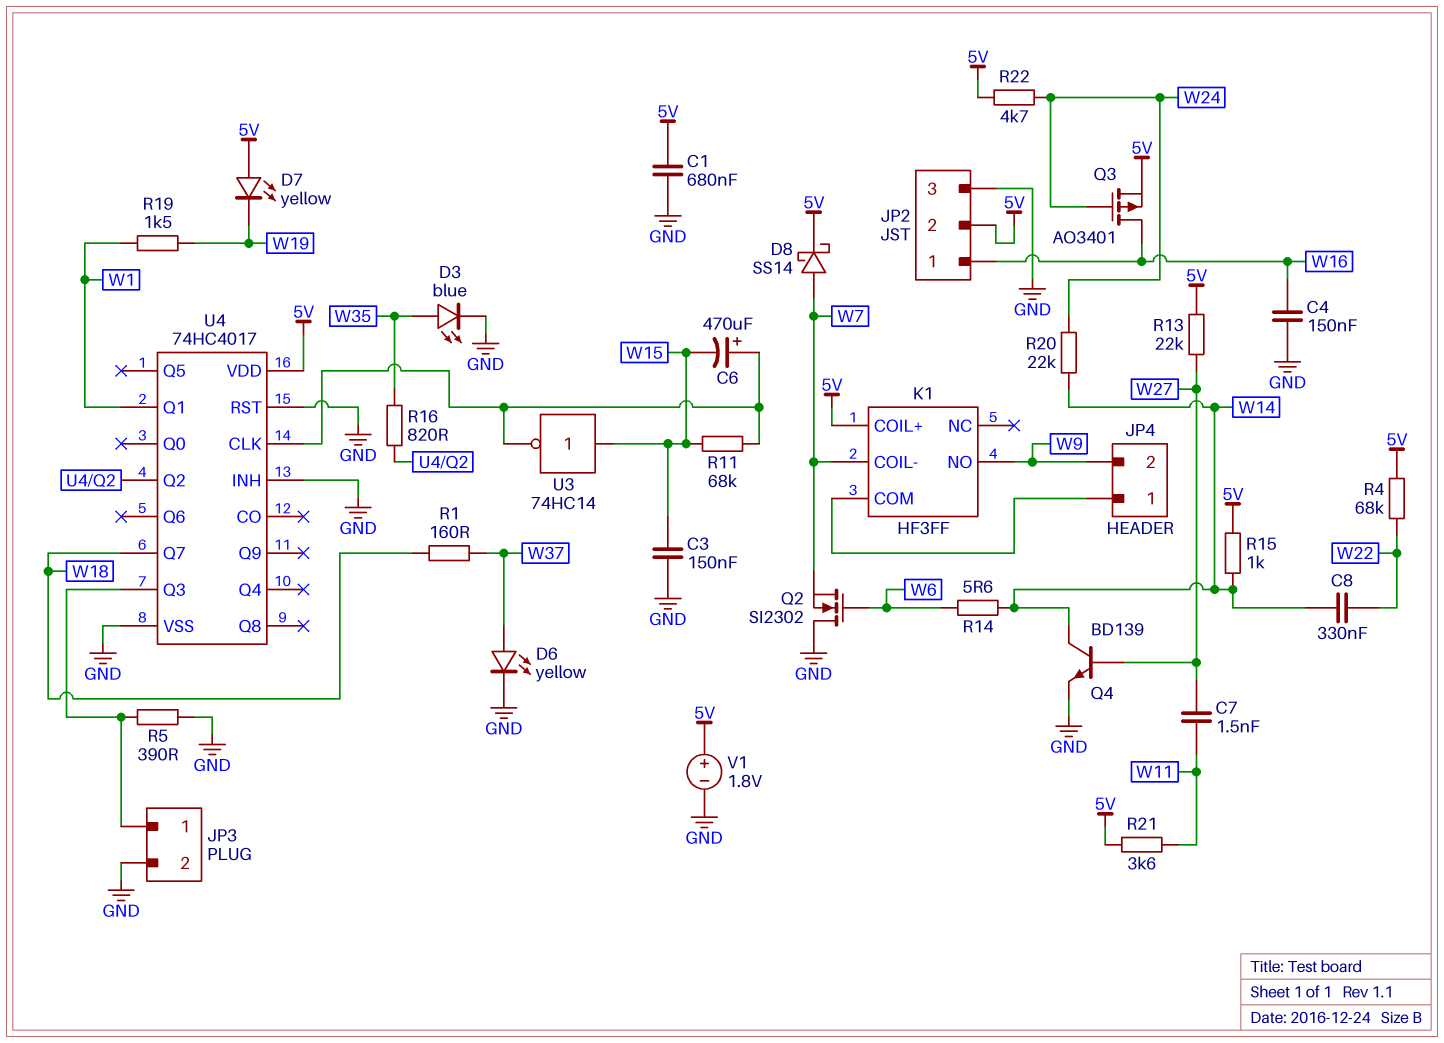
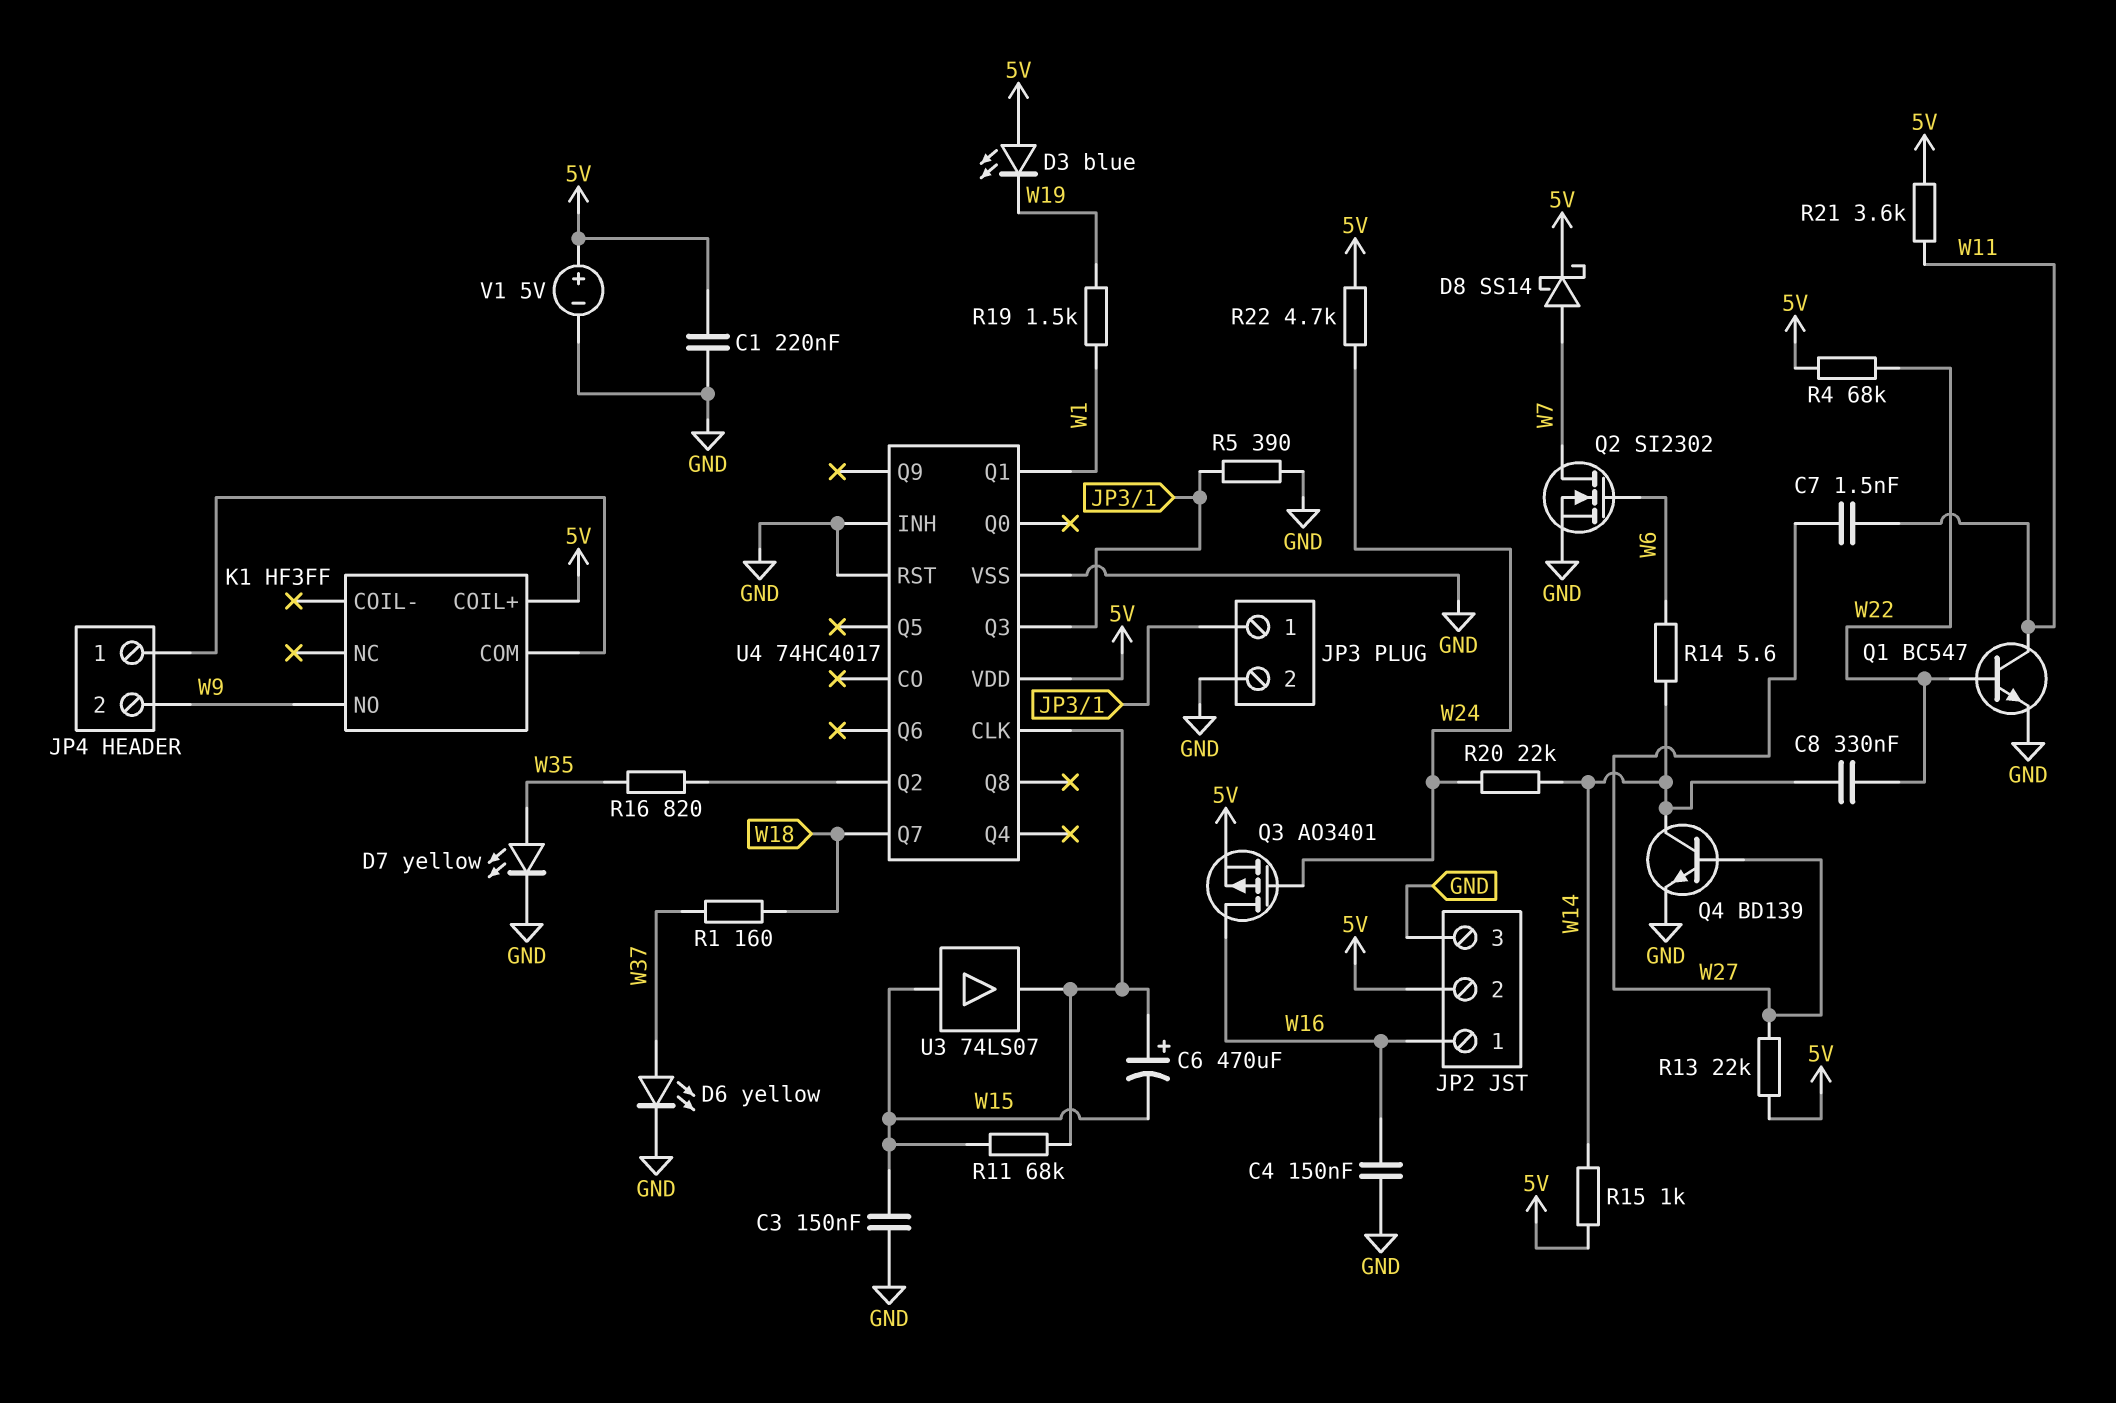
C1: 680nF (5V, GND) -> 220nF (5V, GND)
D3: LED blue (A W35, K GND) -> LED blue (A 5V, K W19)
D7: LED yellow (A 5V, K W19) -> LED yellow (A W35, K GND)
K1 pin COIL-: W7 -> none
Q1: none -> NPN BC547 (B W22, C W11, E GND)
Q2: NMOS SI2302 (G W6, D GND, S W7) -> NMOS SI2302 (G W6, D W7, S GND)
U3: NOT 74HC14 (in W15, out U4/CLK) -> buffer 74LS07 (in W15, out U4/CLK)
V1: 1.8V (plus 5V, minus GND) -> 5V (plus 5V, minus GND)

